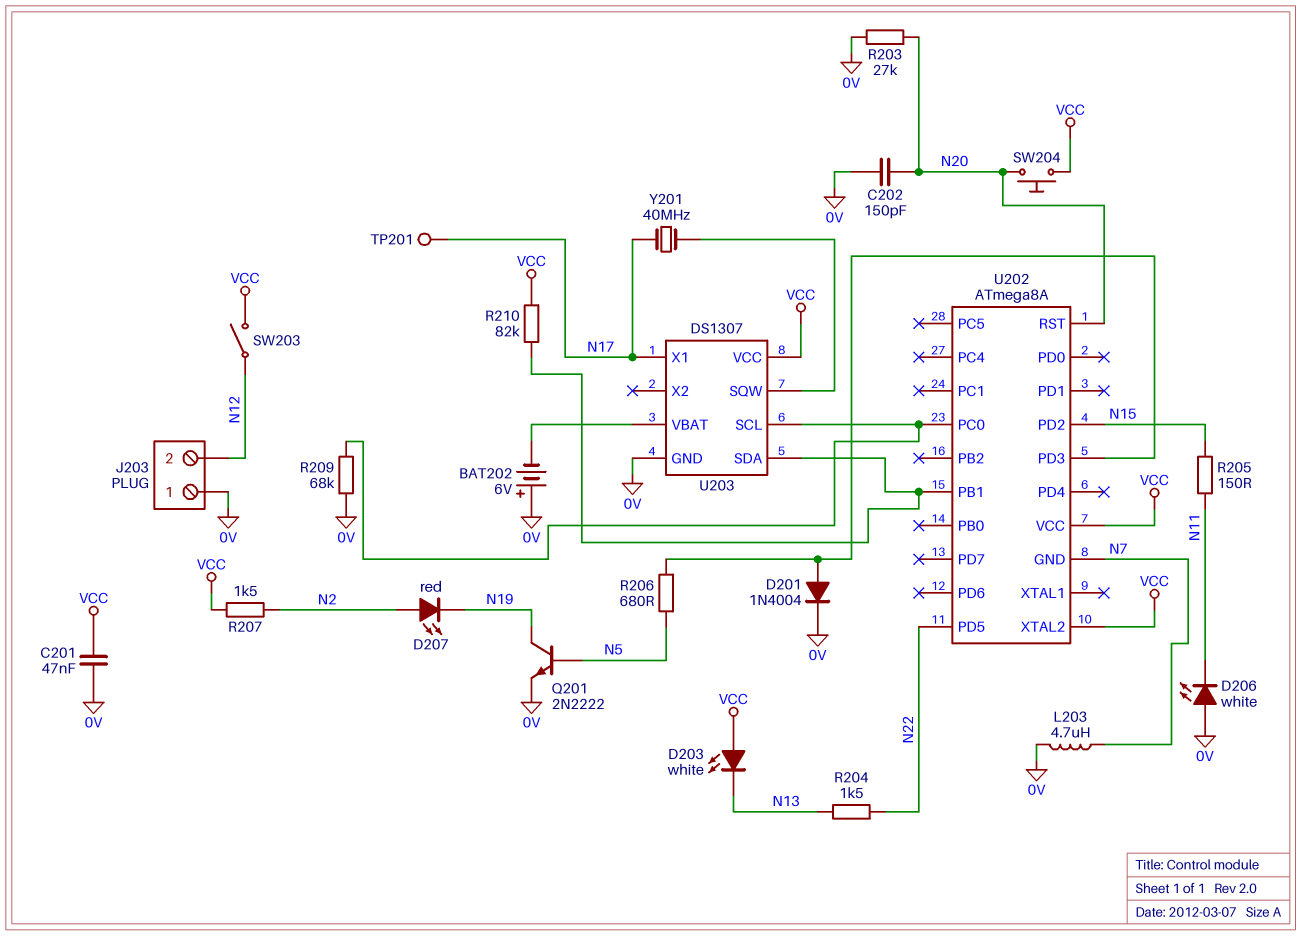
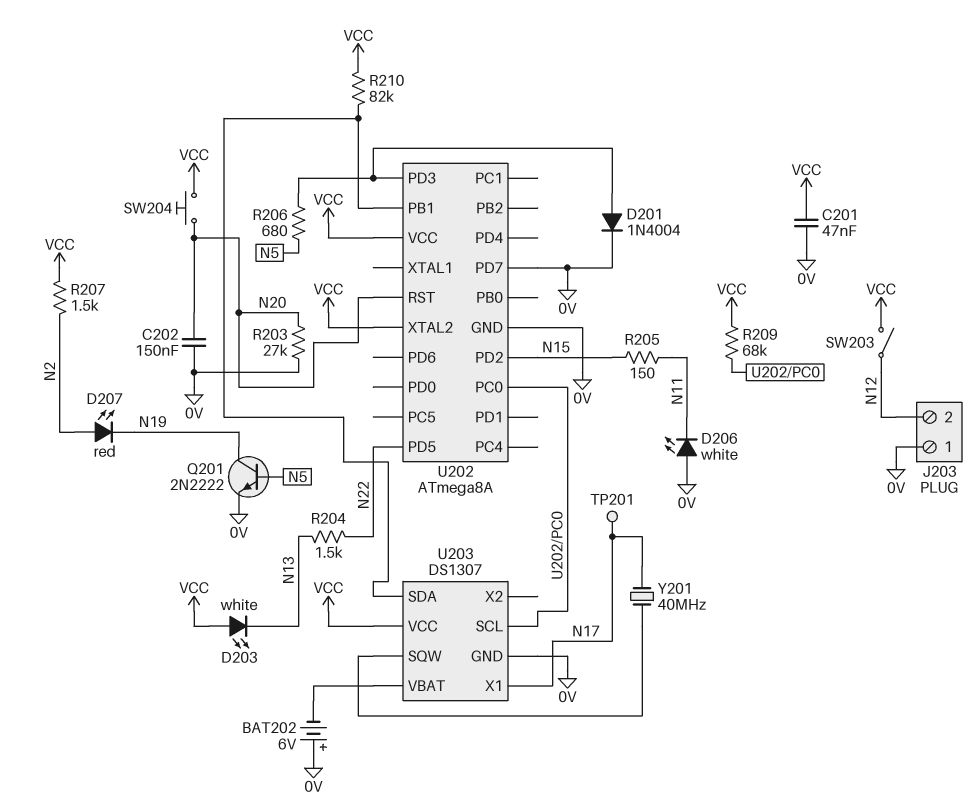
C202: 150pF (0V, N20) -> 150nF (0V, N20)
L203: 4.7uH (0V, N7) -> none
R209: 68k (0V, U202/PC0) -> 68k (U202/PC0, VCC)
U202 pin GND: N7 -> 0V
U202 pin PD7: none -> 0V

